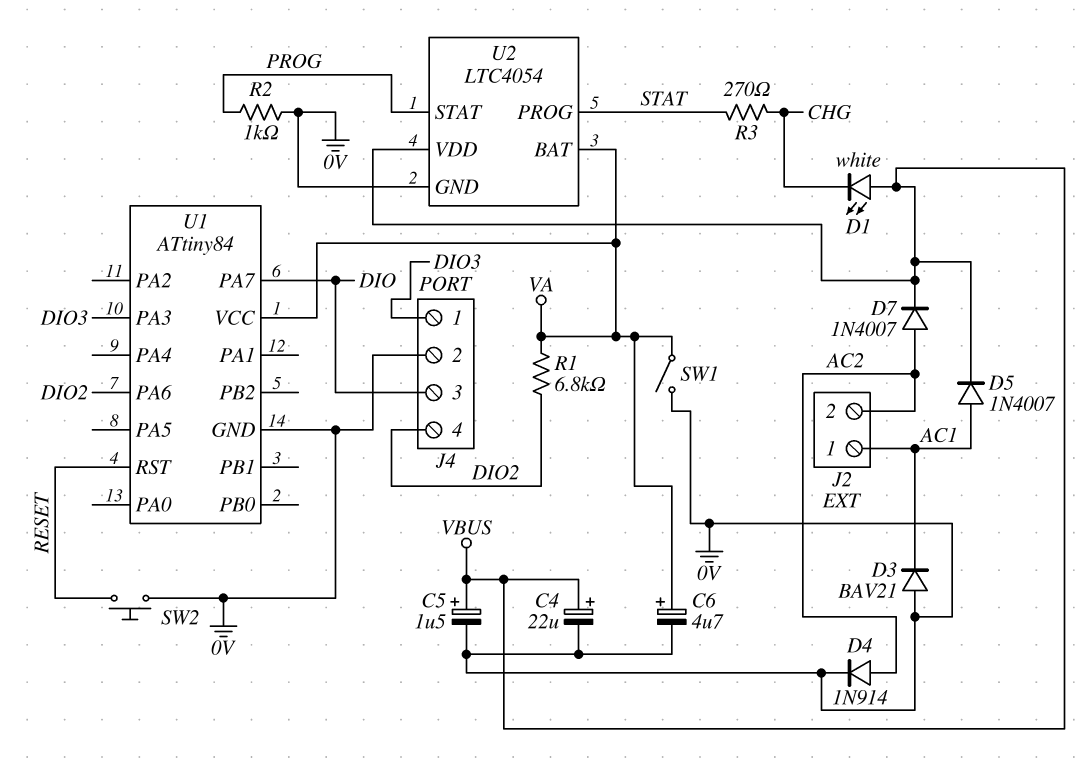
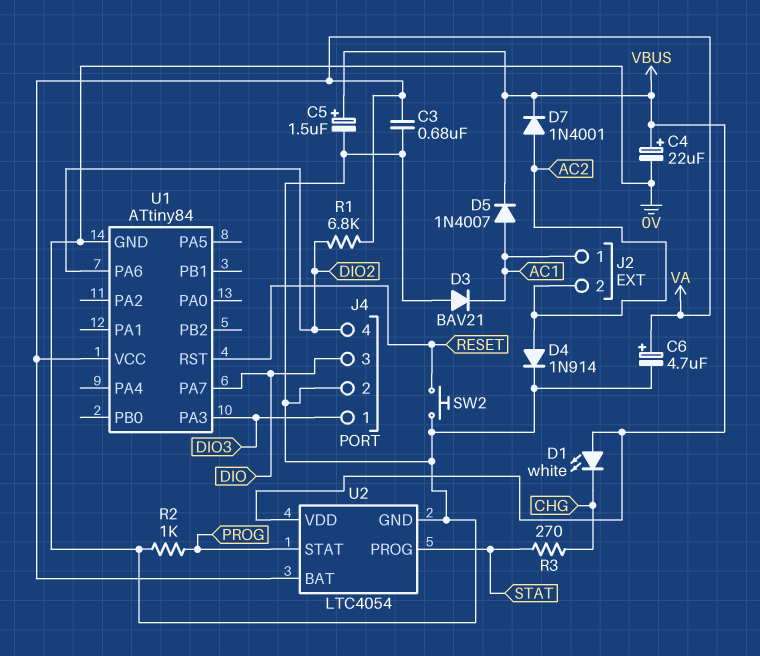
C3: none -> 680nF (0V, VA)
D7: diode 1N4007 (A AC2, K VBUS) -> diode 1N4001 (A AC2, K VBUS)
SW1: switch (0V, VA) -> none

